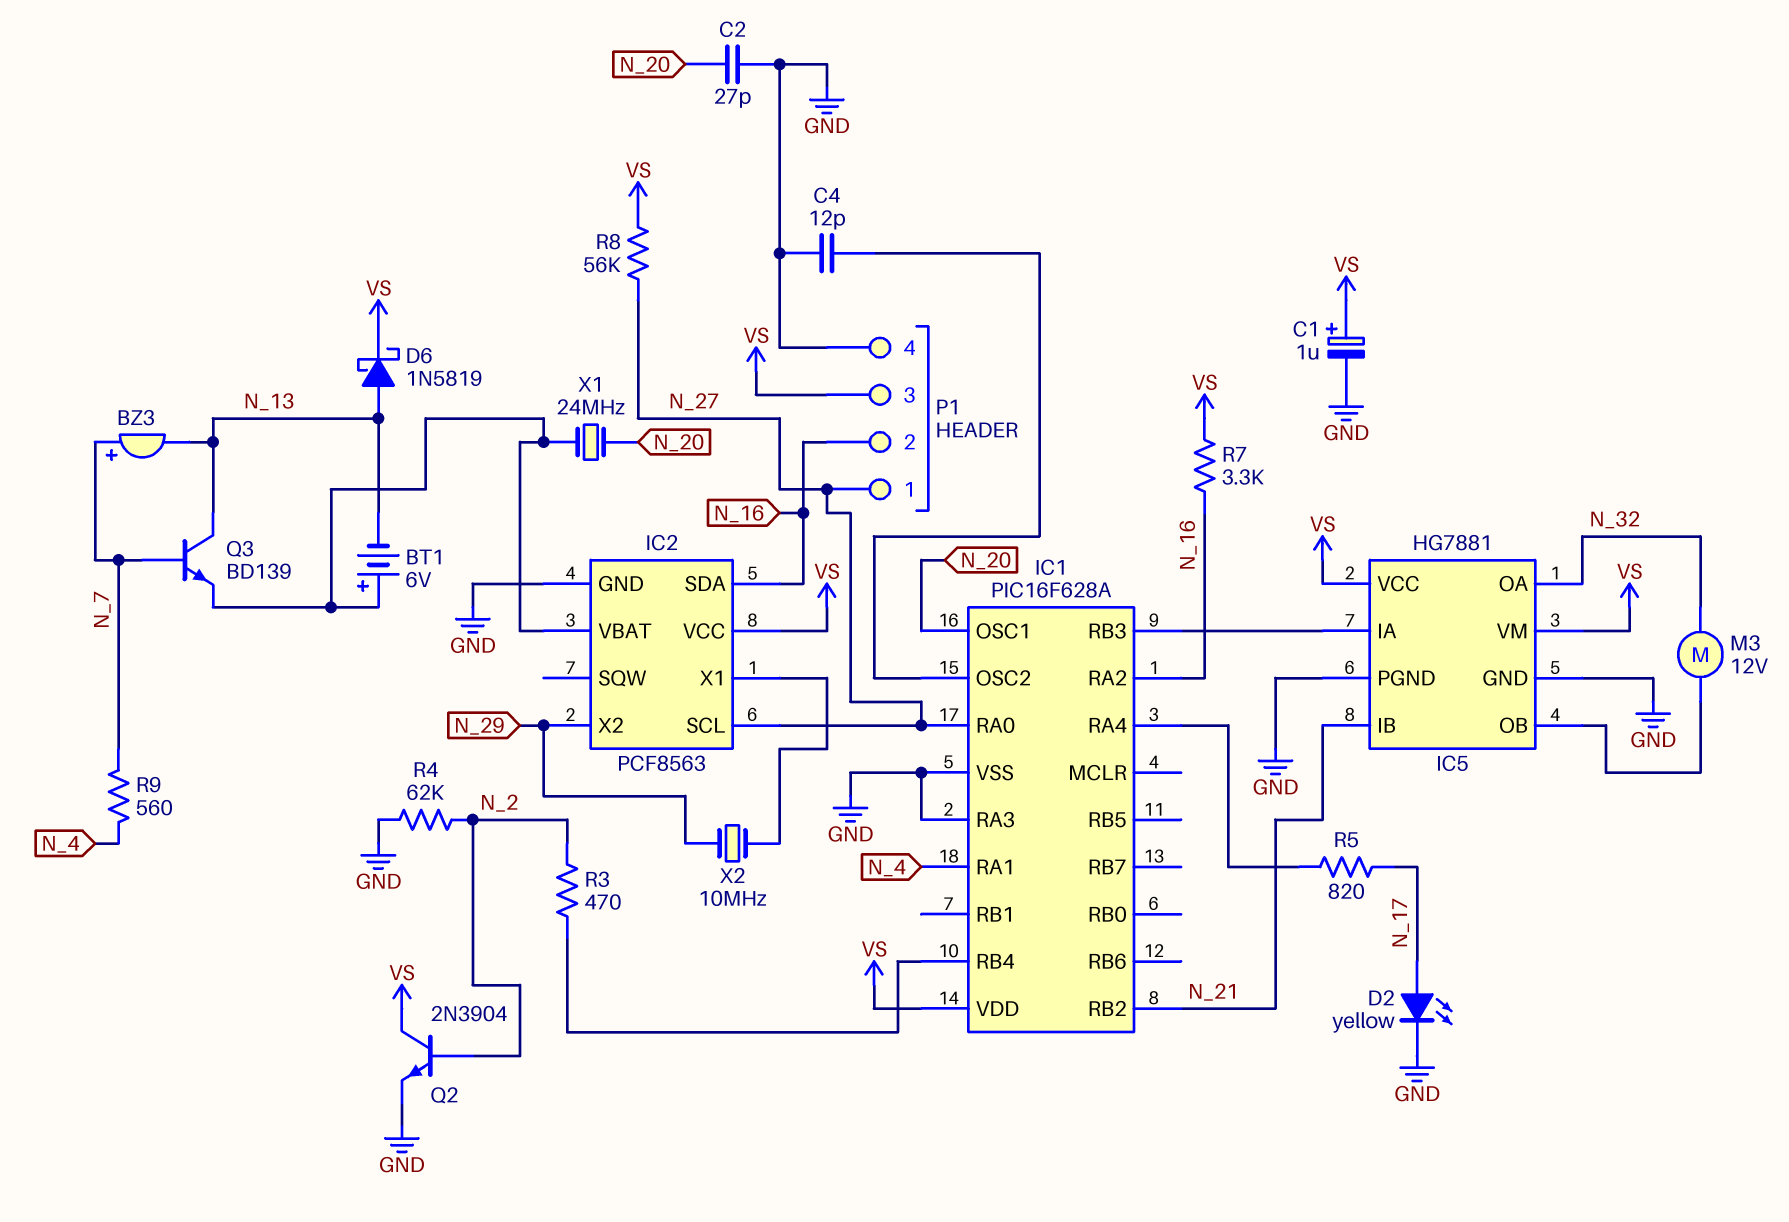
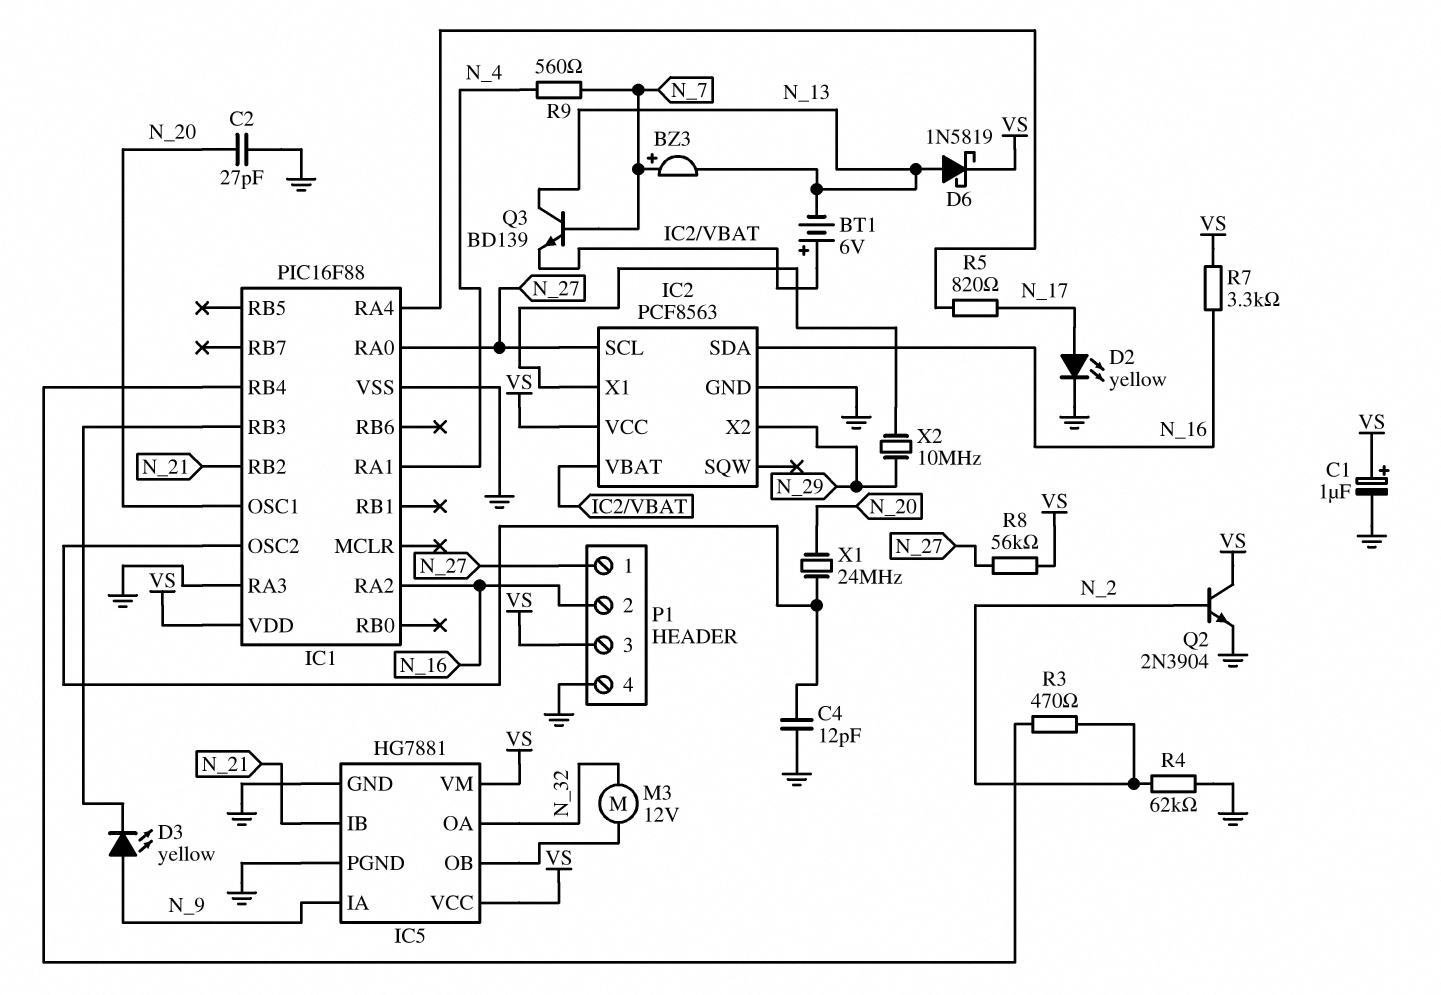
D3: none -> LED yellow (A N_9, K IC1/RB3)
IC1: PIC16F628A -> PIC16F88
IC5 pin IA: IC1/RB3 -> N_9
X1: 24MHz (IC2/VBAT, N_20) -> 24MHz (IC1/OSC2, N_20)

